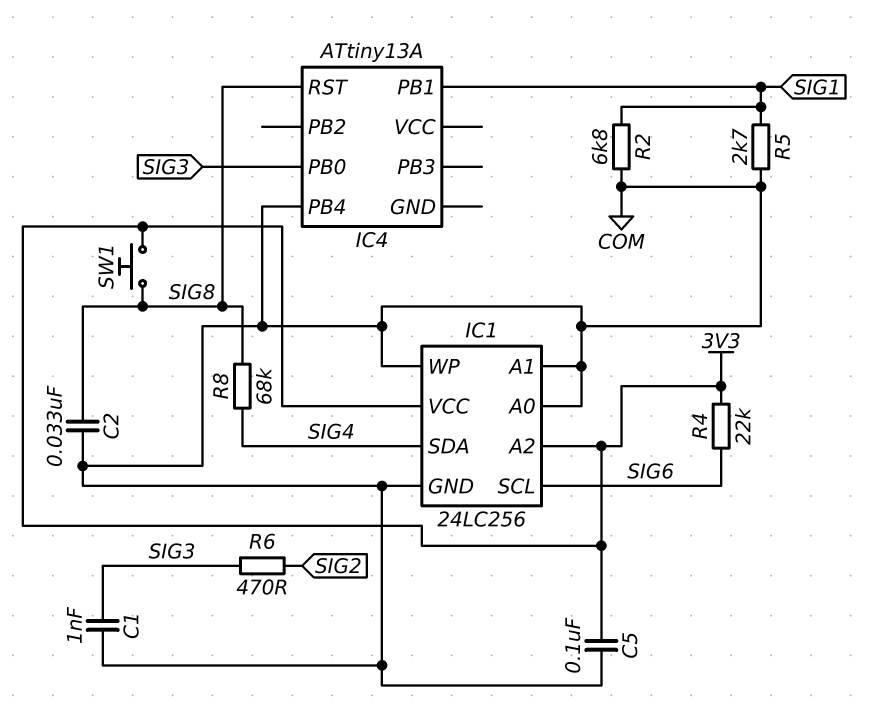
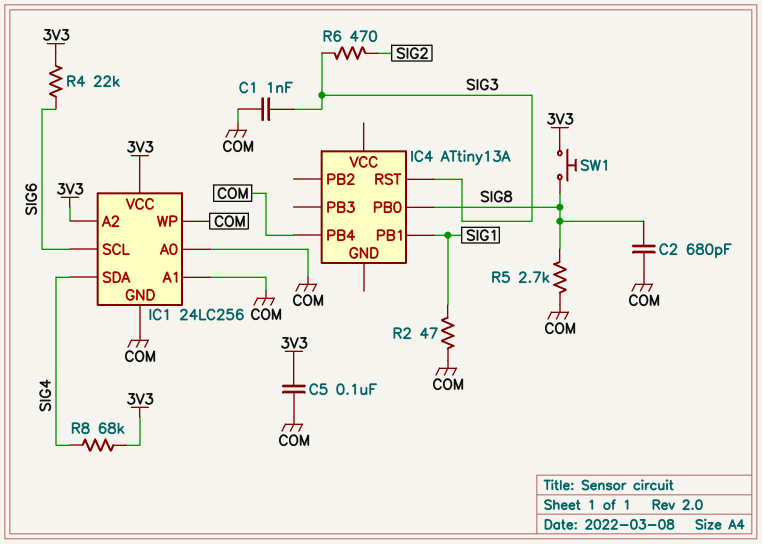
C2: 33nF (COM, SIG8) -> 680pF (COM, SIG8)
IC4 pin PB0: SIG3 -> SIG8
IC4 pin RST: SIG8 -> SIG3
R2: 6.8k (COM, SIG1) -> 47 (COM, SIG1)
R5: 2.7k (COM, SIG1) -> 2.7k (COM, SIG8)
R8: 68k (SIG4, SIG8) -> 68k (3V3, SIG4)

